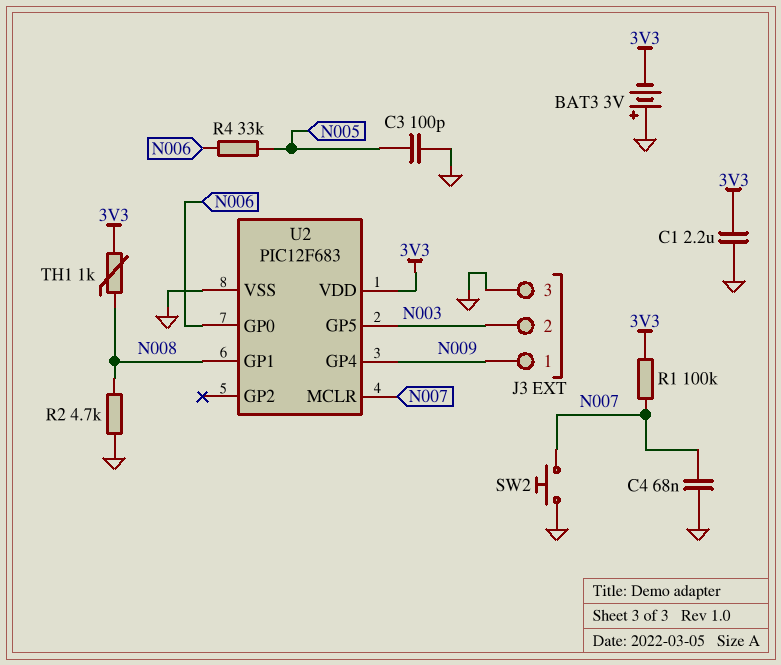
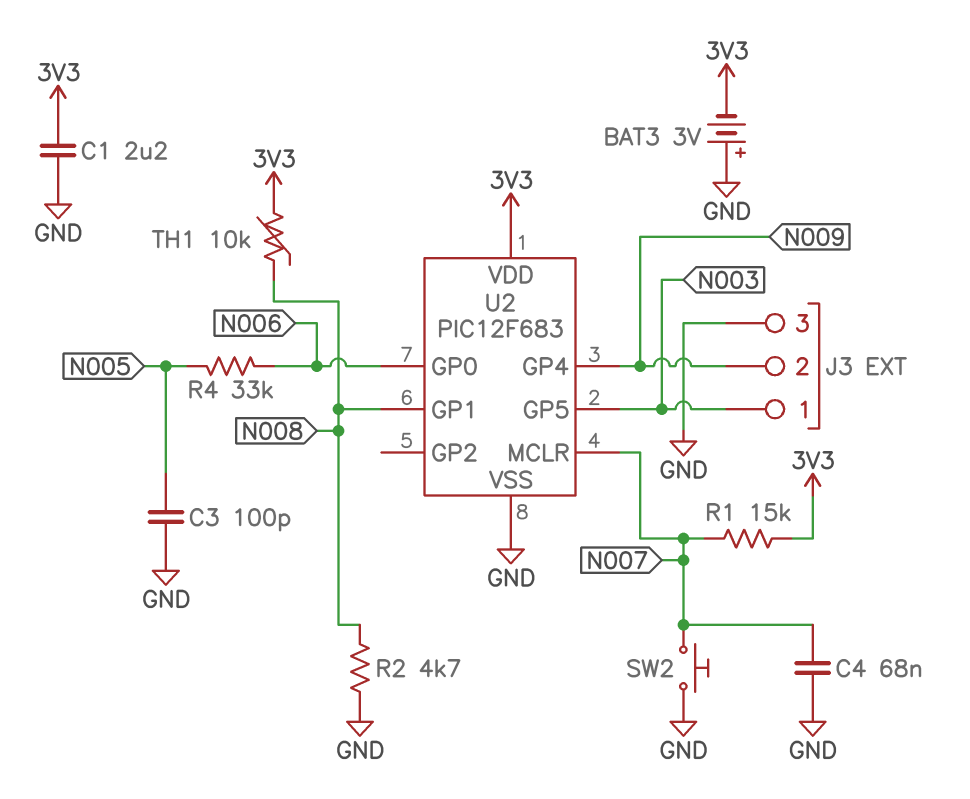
J3 pin 1: N009 -> N003
J3 pin 2: N003 -> N009
R1: 100k (3V3, N007) -> 15k (3V3, N007)
TH1: 1k (3V3, N008) -> 10k (3V3, N008)

